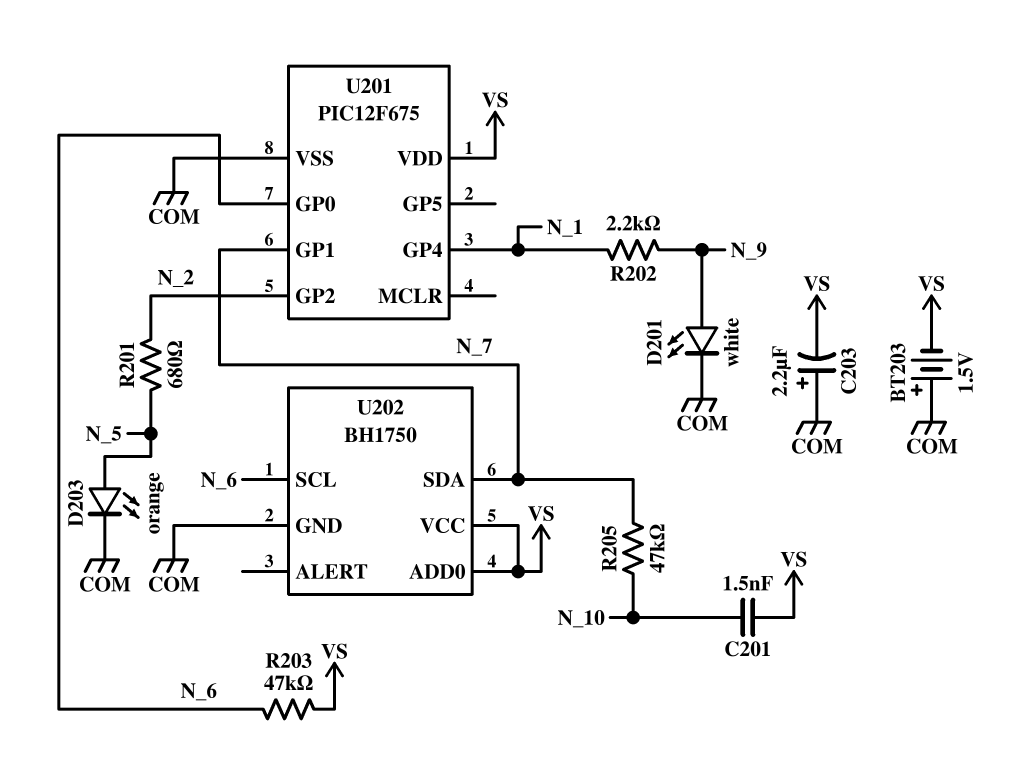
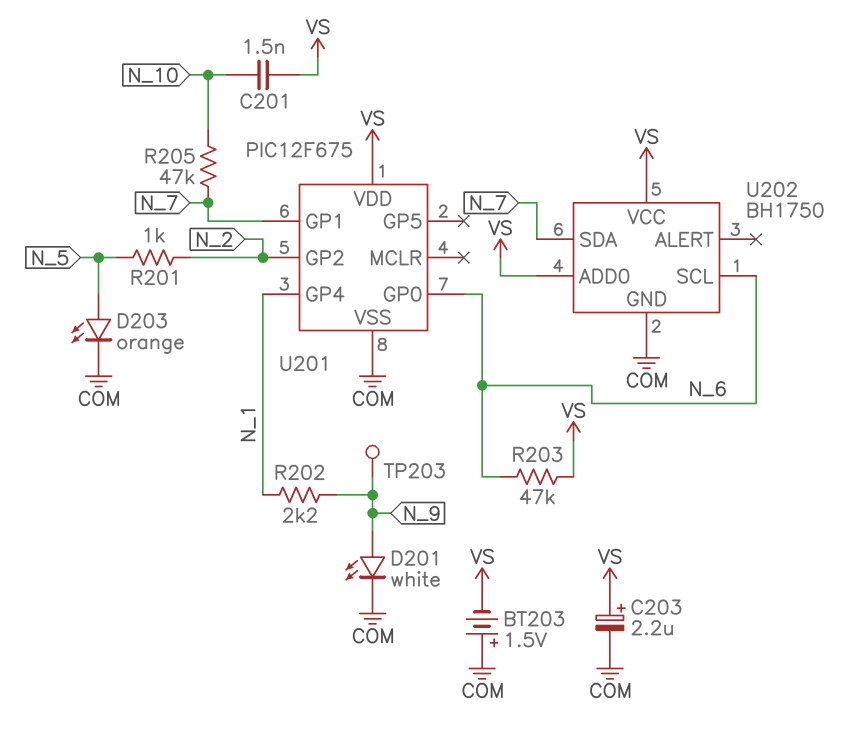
C203: 2.2uF (plus COM, minus VS) -> 2.2uF (plus VS, minus COM)
R201: 680 (N_2, N_5) -> 1k (N_2, N_5)
TP203: none -> test point (N_9)

